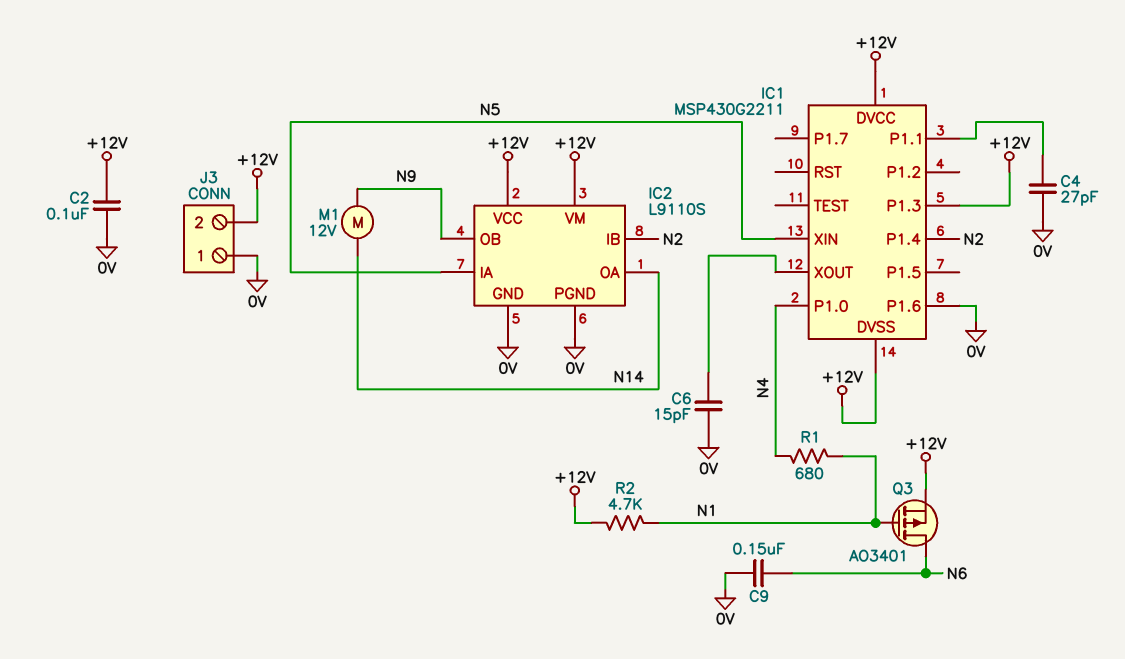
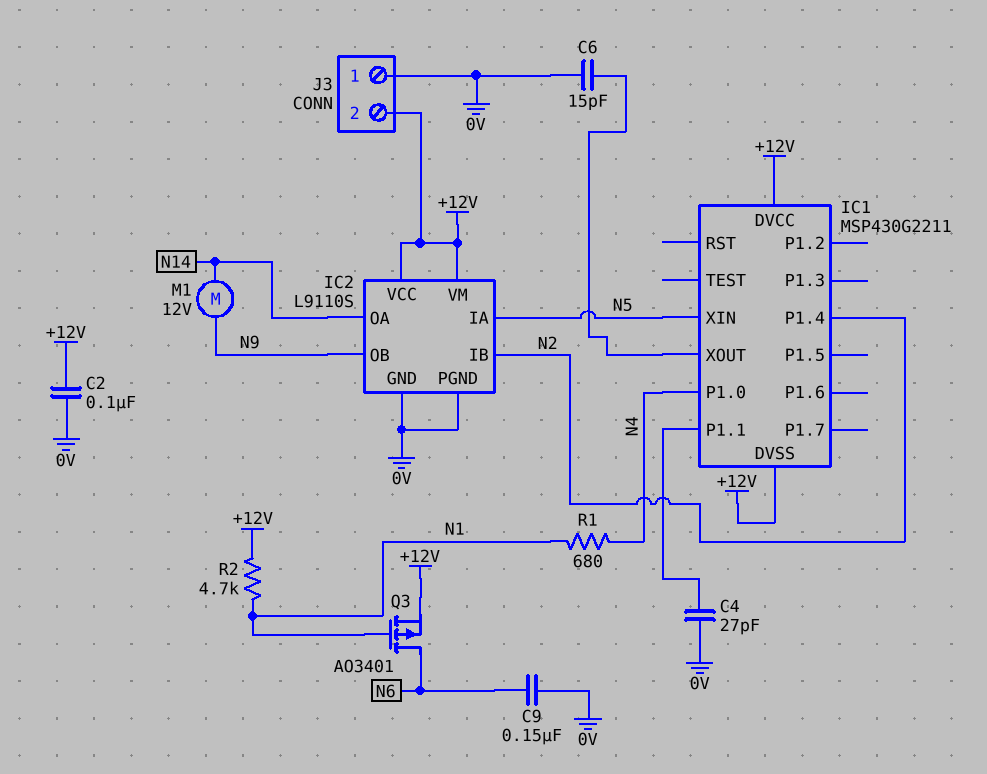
IC1 pin P1.3: +12V -> none
IC1 pin P1.6: 0V -> none

